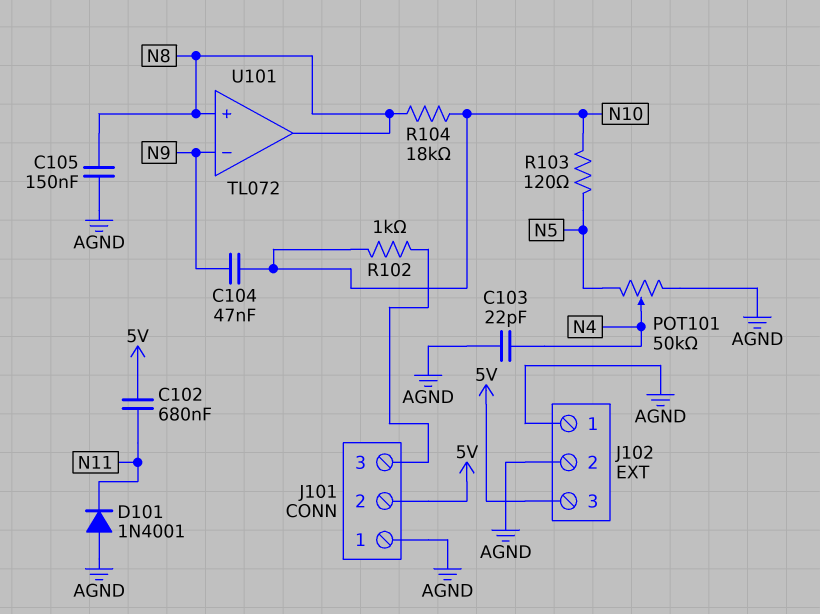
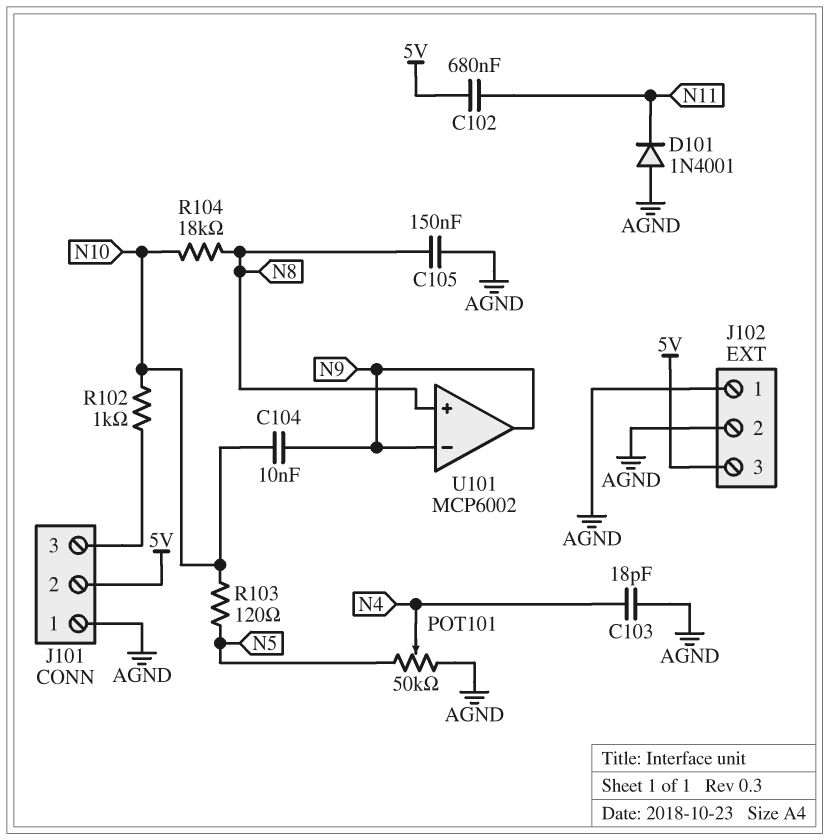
C103: 22pF (AGND, N4) -> 18pF (AGND, N4)
C104: 47nF (N9, N10) -> 10nF (N9, N10)
U101: TL072 -> MCP6002
U101 pin out: N8 -> N9

